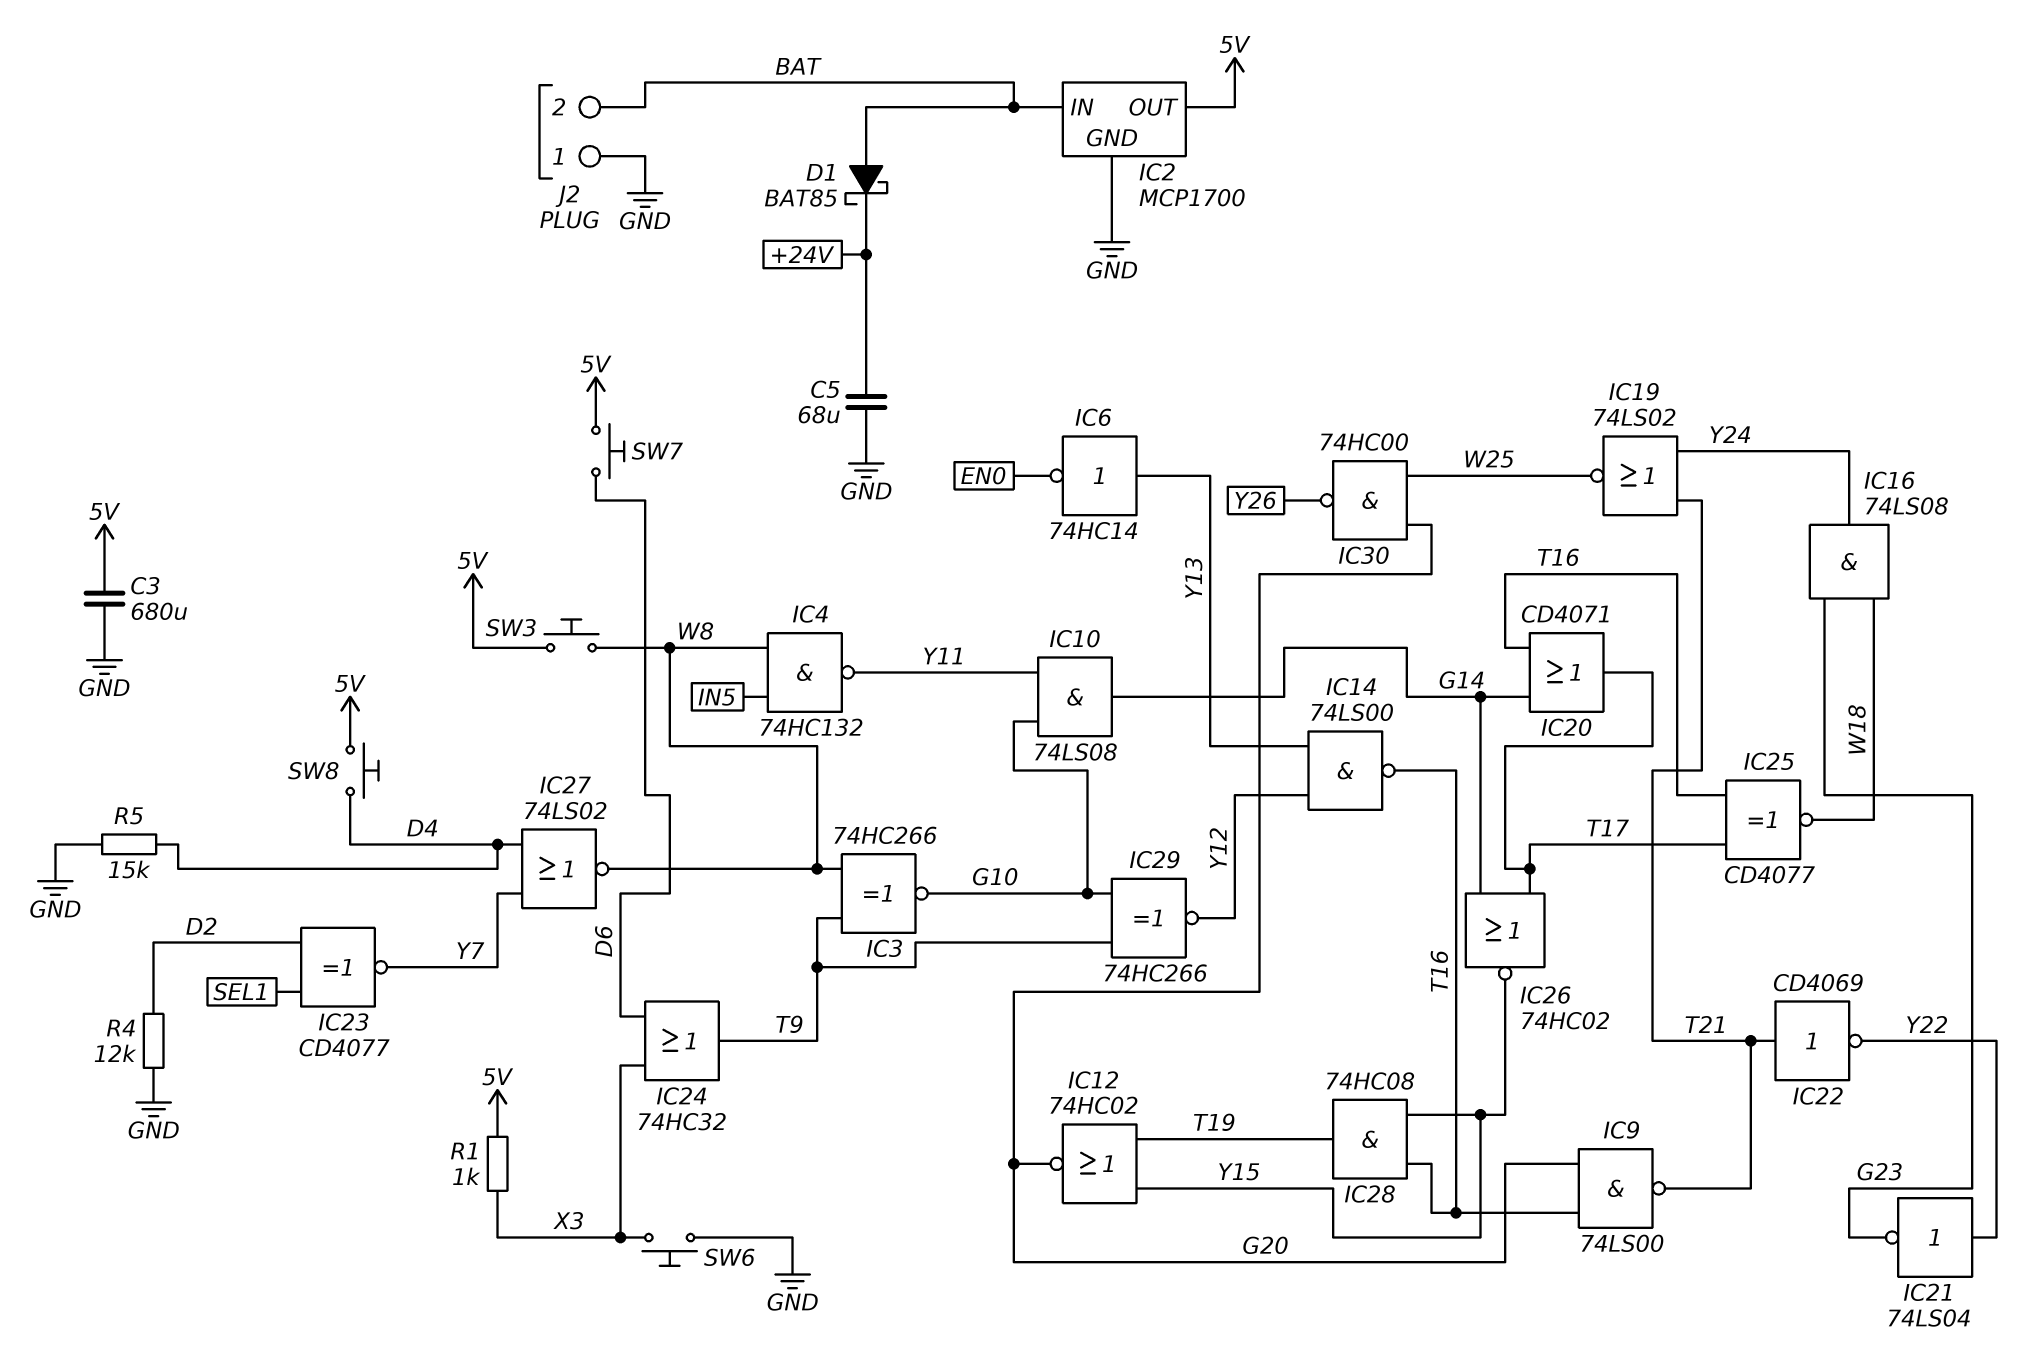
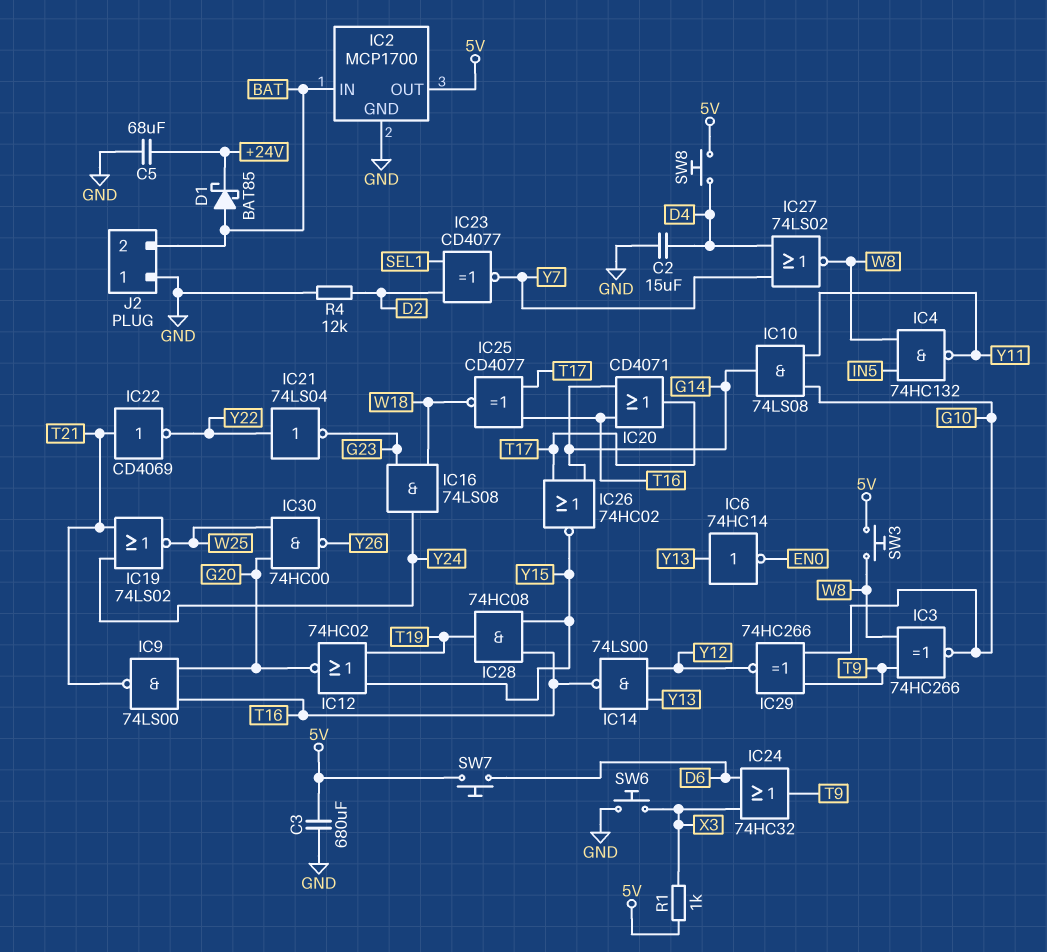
C2: none -> 15uF (D4, GND)
R5: 15k (D4, GND) -> none

